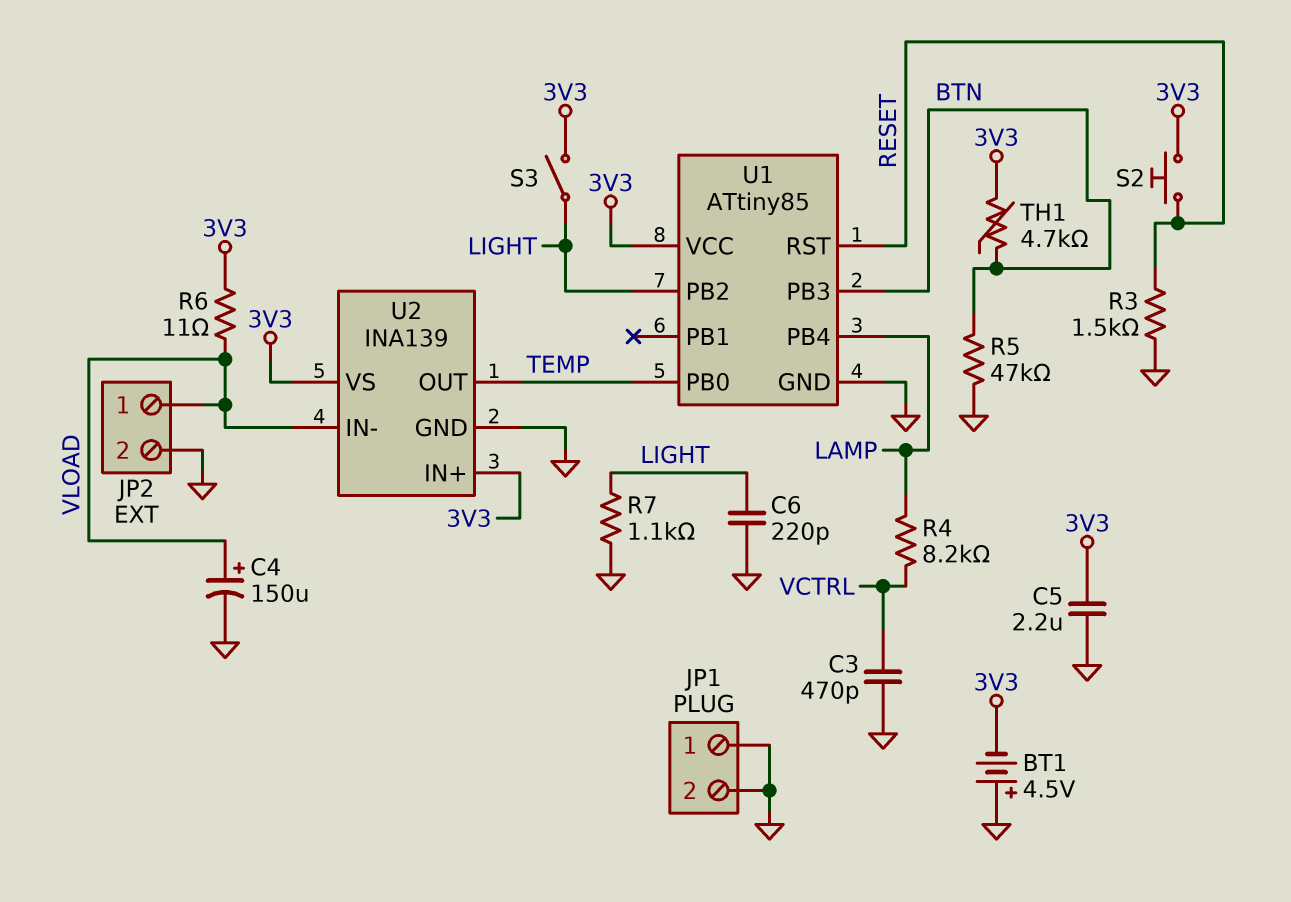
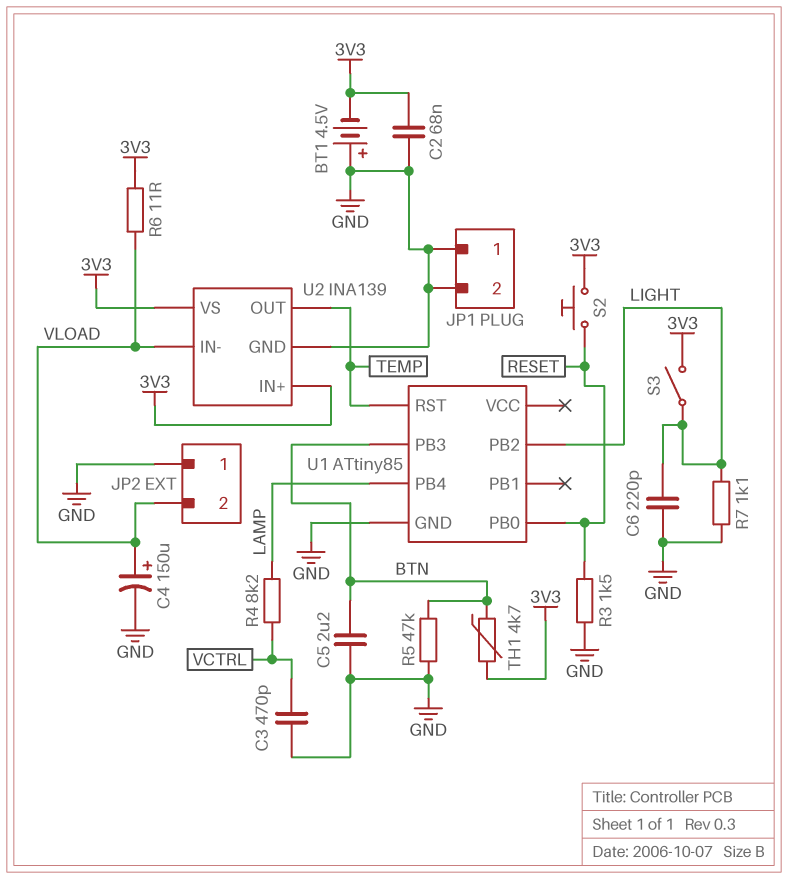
C2: none -> 68nF (3V3, GND)
C5: 2.2uF (3V3, GND) -> 2.2uF (BTN, GND)
JP2 pin 1: VLOAD -> GND
JP2 pin 2: GND -> VLOAD
U1 pin PB0: TEMP -> RESET
U1 pin RST: RESET -> TEMP
U1 pin VCC: 3V3 -> none

